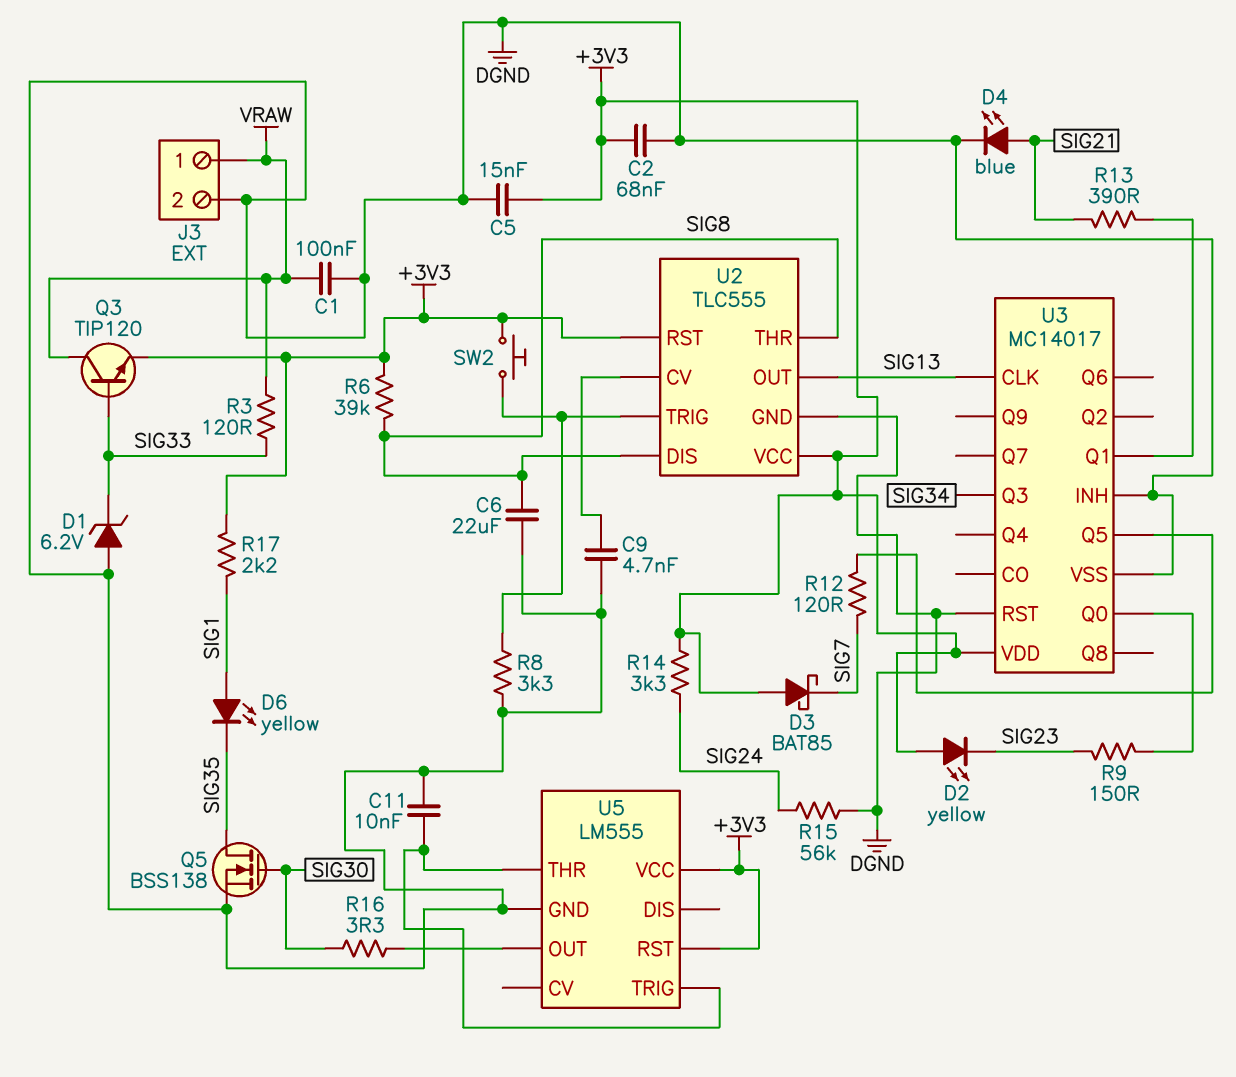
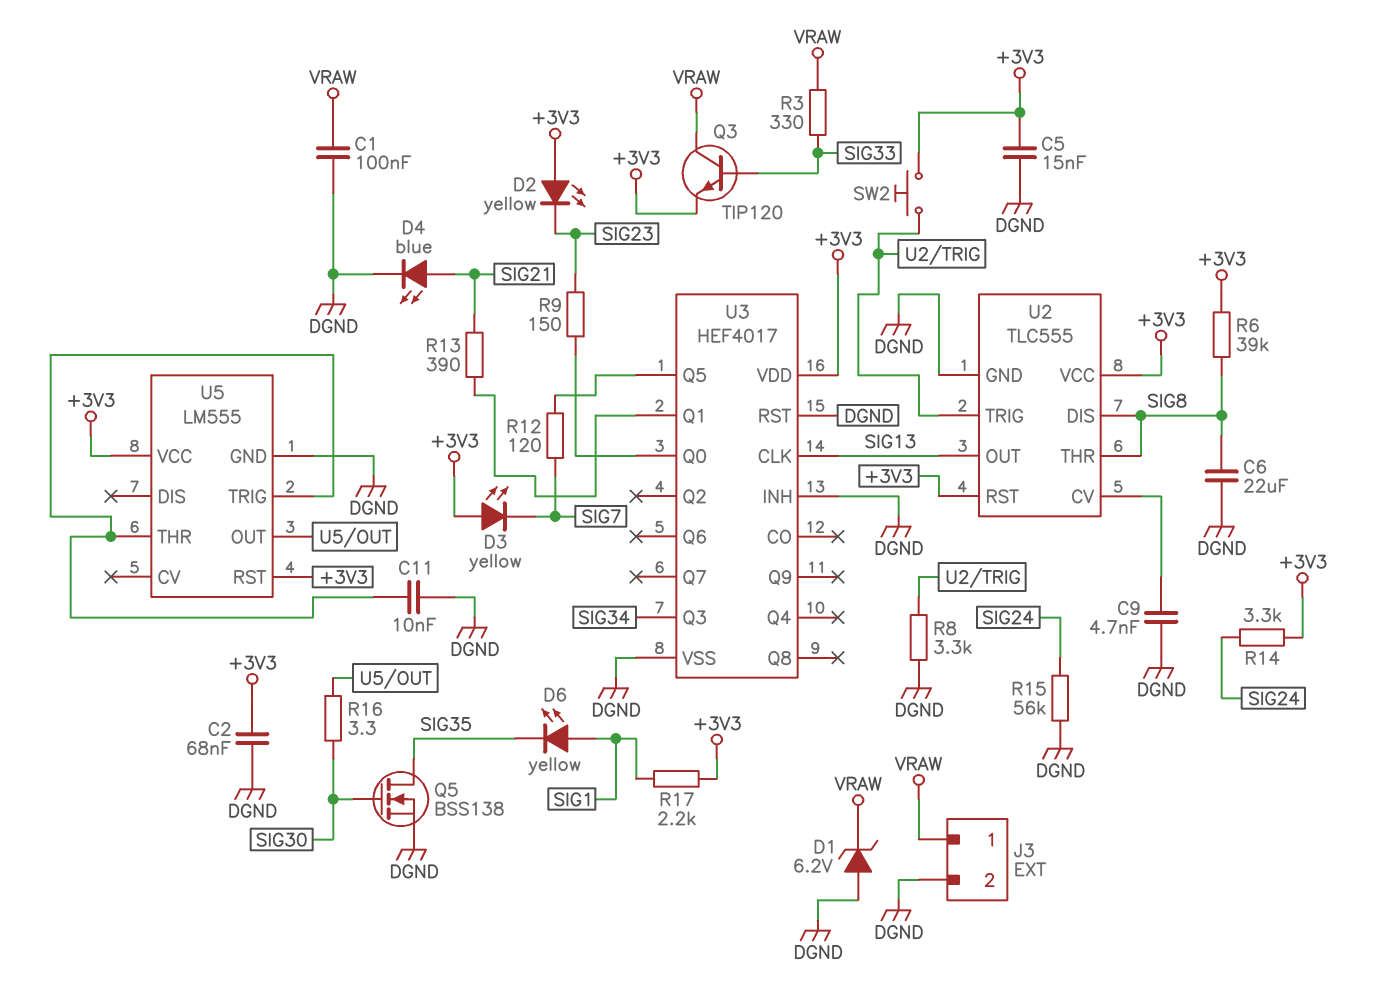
D1: zener 6.2V (A DGND, K SIG33) -> zener 6.2V (A DGND, K VRAW)
D3: schottky BAT85 (A +3V3, K SIG7) -> LED yellow (A +3V3, K SIG7)
R3: 120 (SIG33, VRAW) -> 330 (SIG33, VRAW)
U3: MC14017 -> HEF4017

